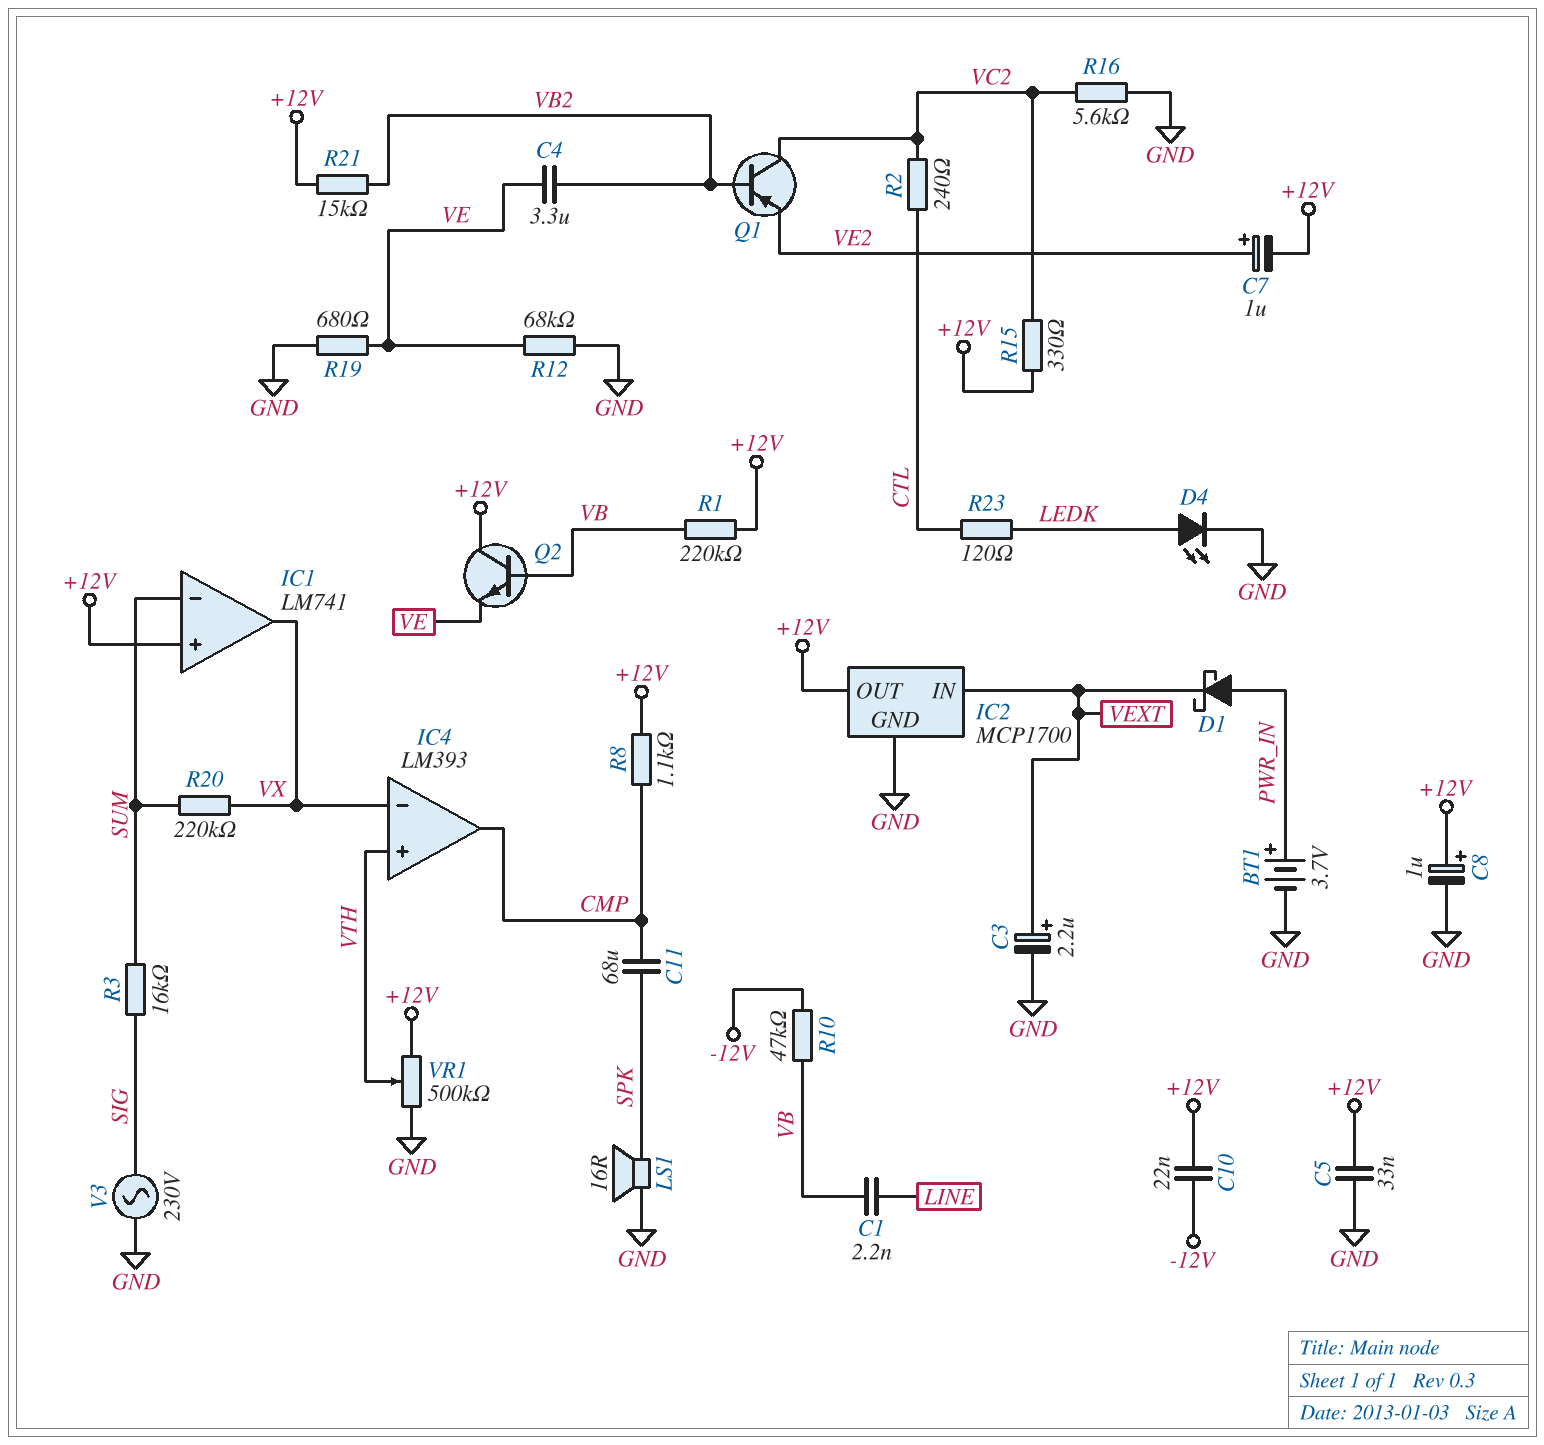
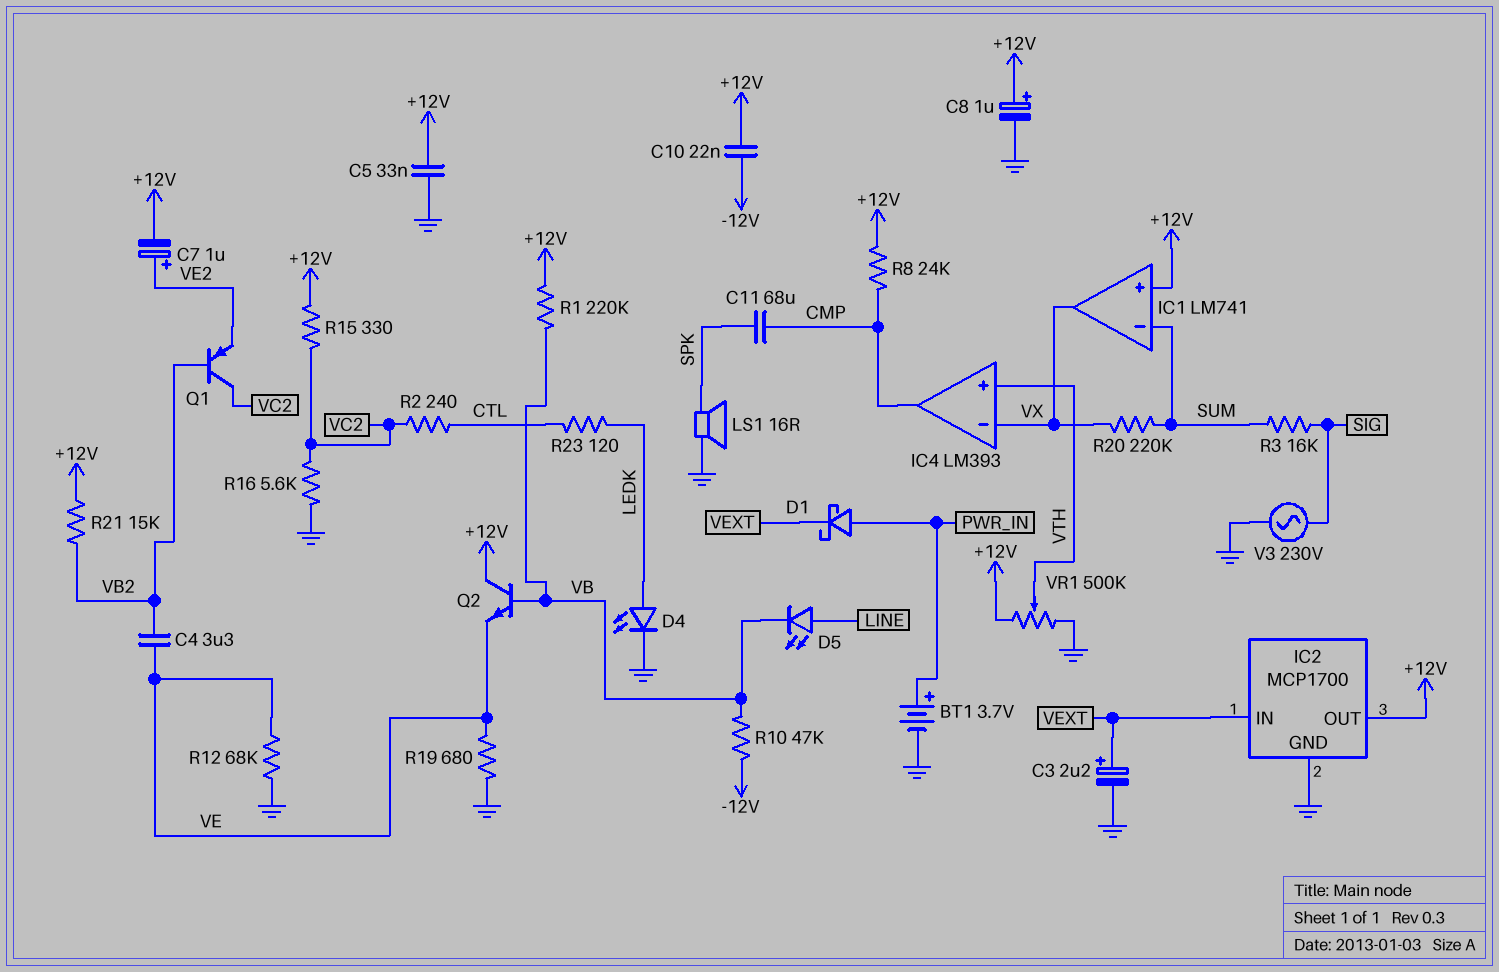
C1: 2.2nF (LINE, VB) -> none
D5: none -> LED (A LINE, K VB)
R8: 1.1k (+12V, CMP) -> 24k (+12V, CMP)

